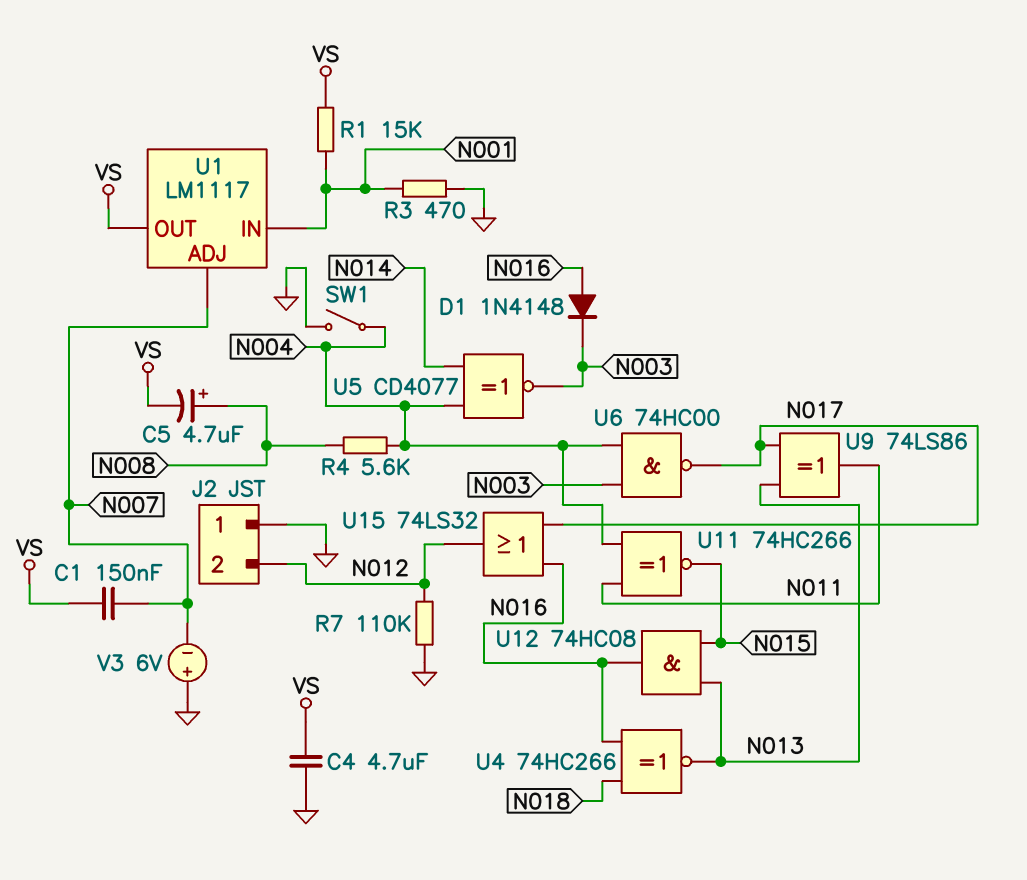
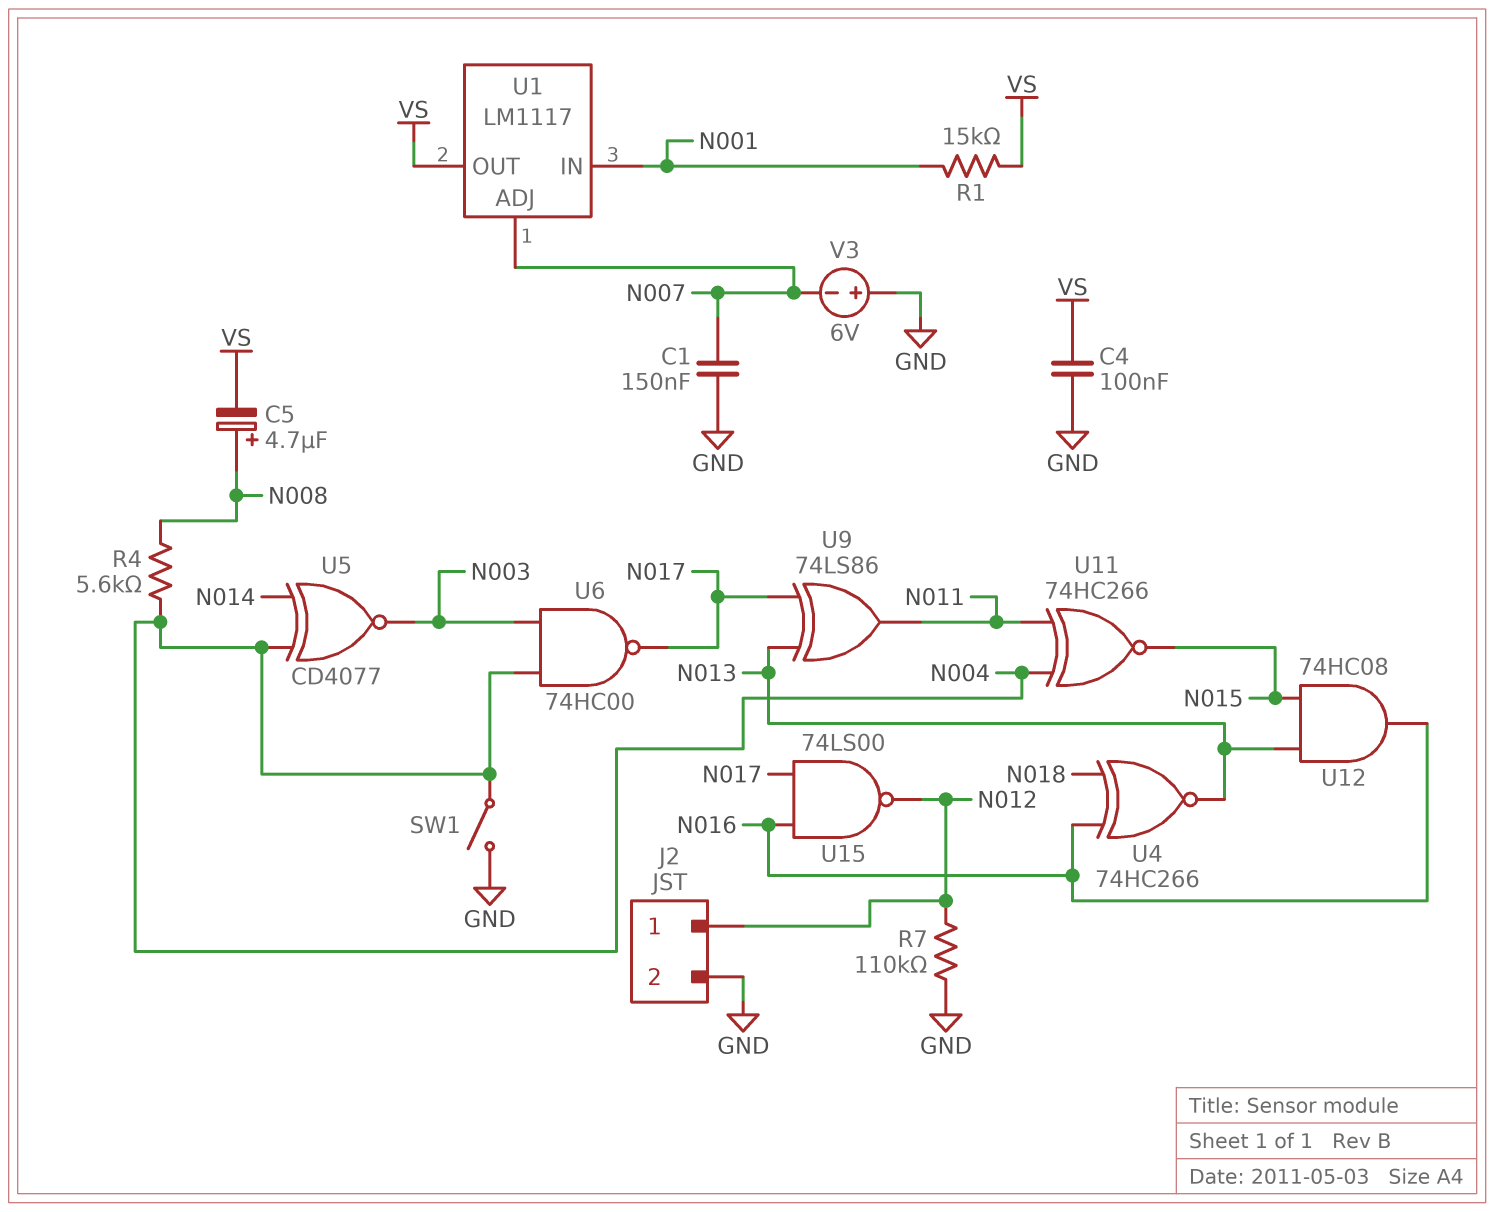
C1: 150nF (N007, VS) -> 150nF (GND, N007)
C4: 4.7uF (GND, VS) -> 100nF (GND, VS)
D1: diode 1N4148 (A N016, K N003) -> none
J2 pin 1: GND -> N012
J2 pin 2: N012 -> GND
R3: 470 (GND, N001) -> none
U15: OR 74LS32 (in N016, in N017, out N012) -> NAND 74LS00 (in N016, in N017, out N012)

